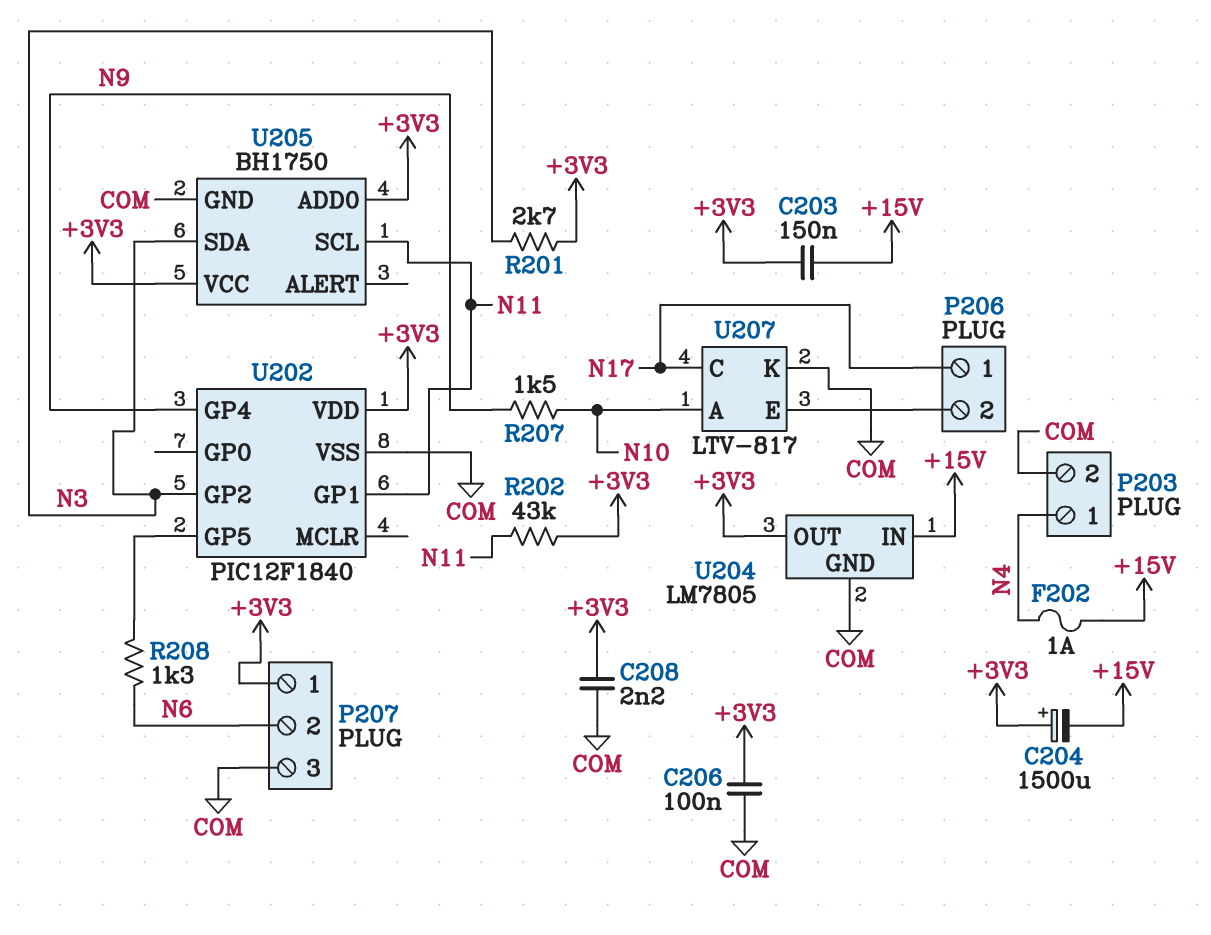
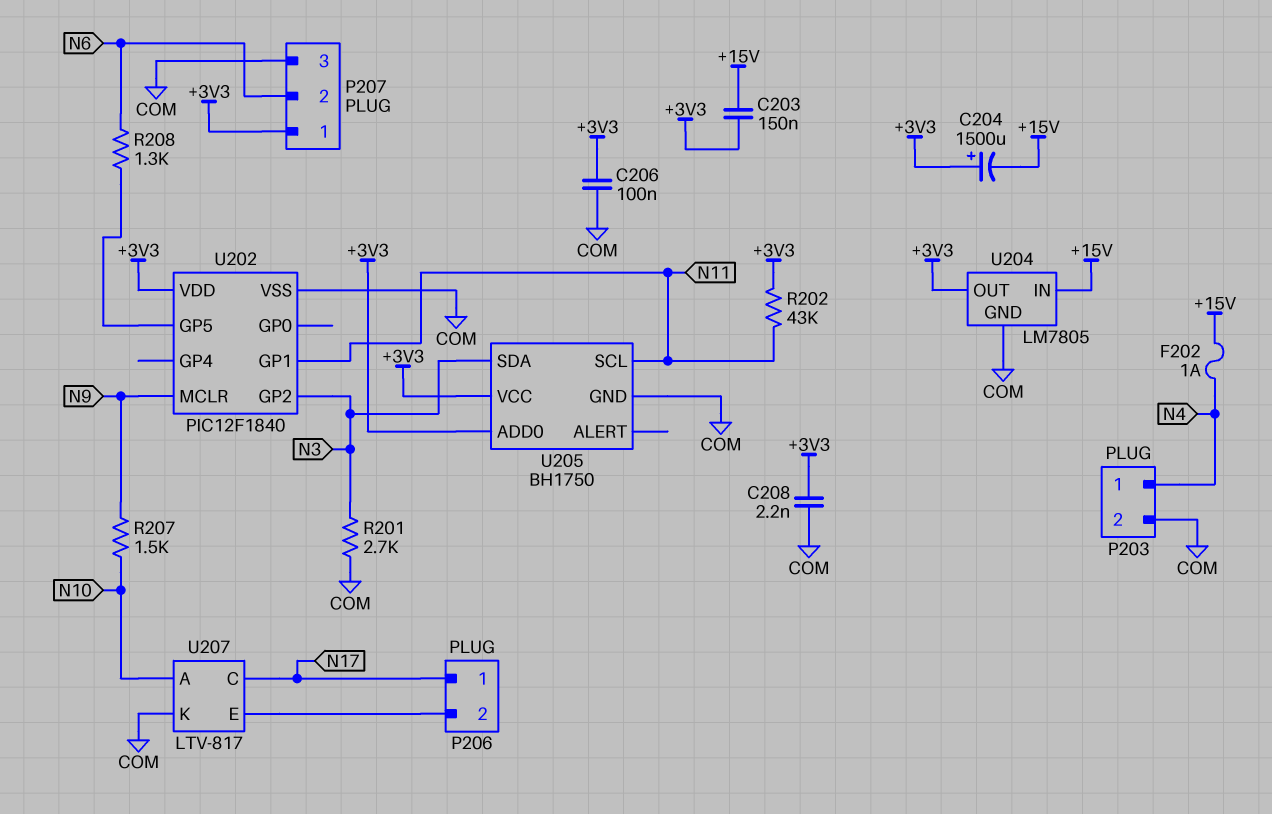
R201: 2.7k (+3V3, N3) -> 2.7k (COM, N3)
U202 pin GP4: N9 -> none
U202 pin MCLR: none -> N9

